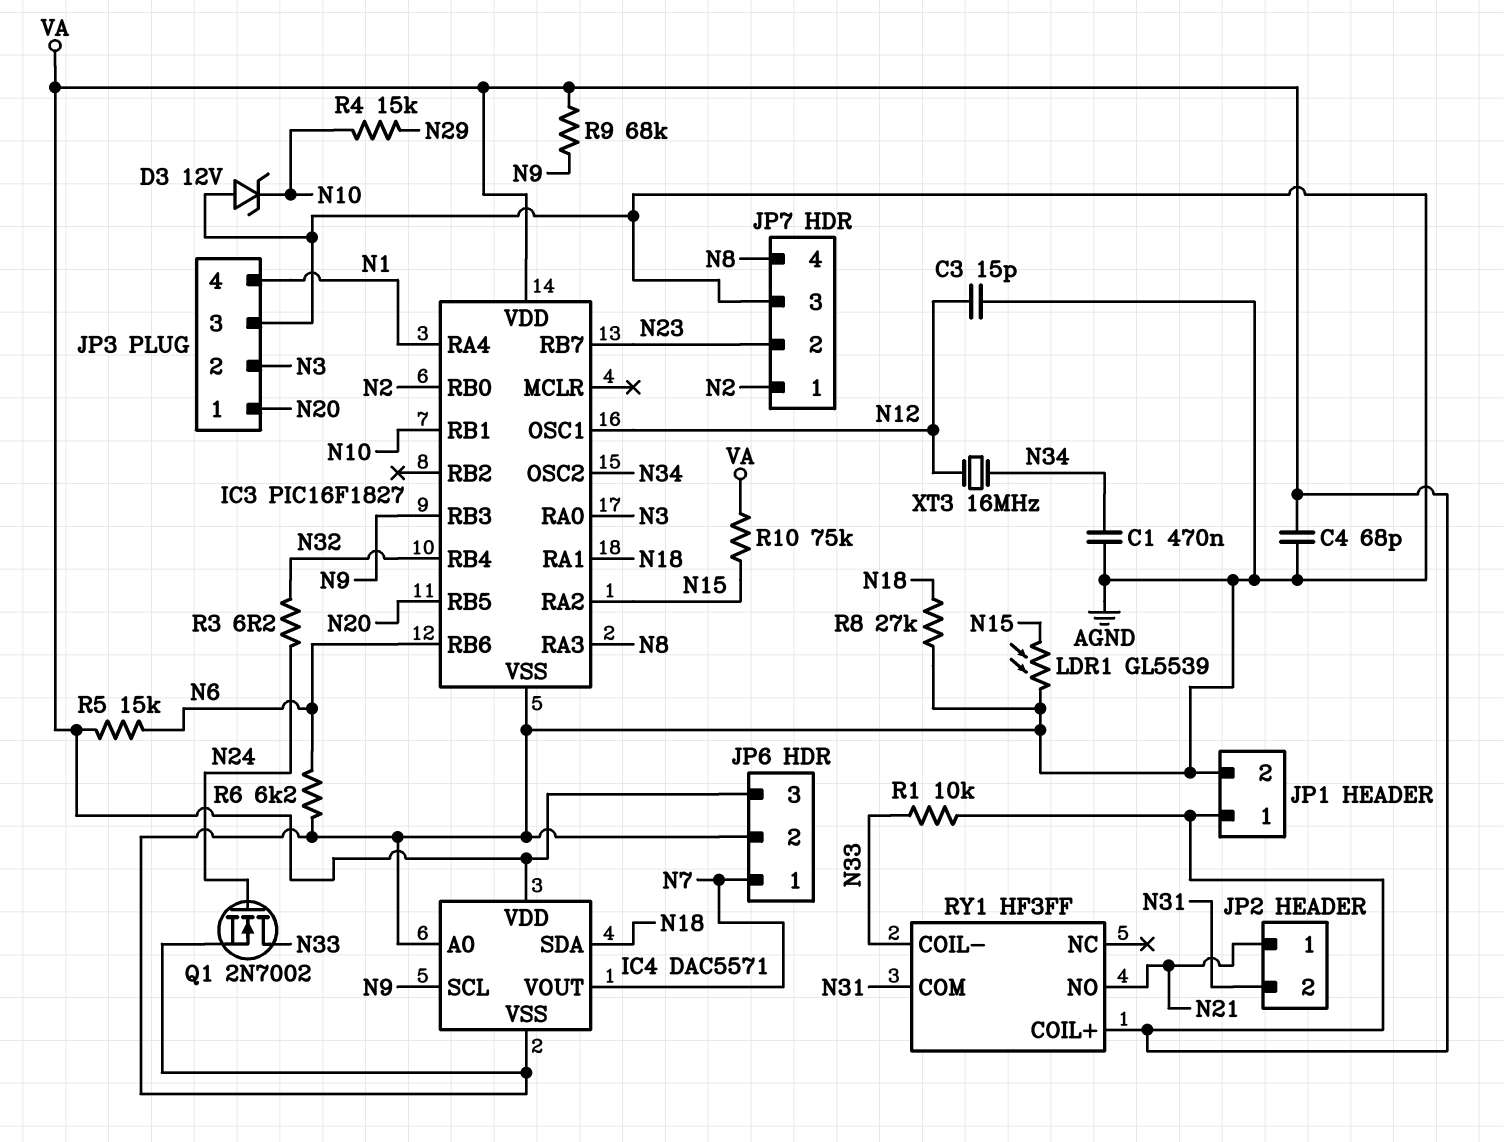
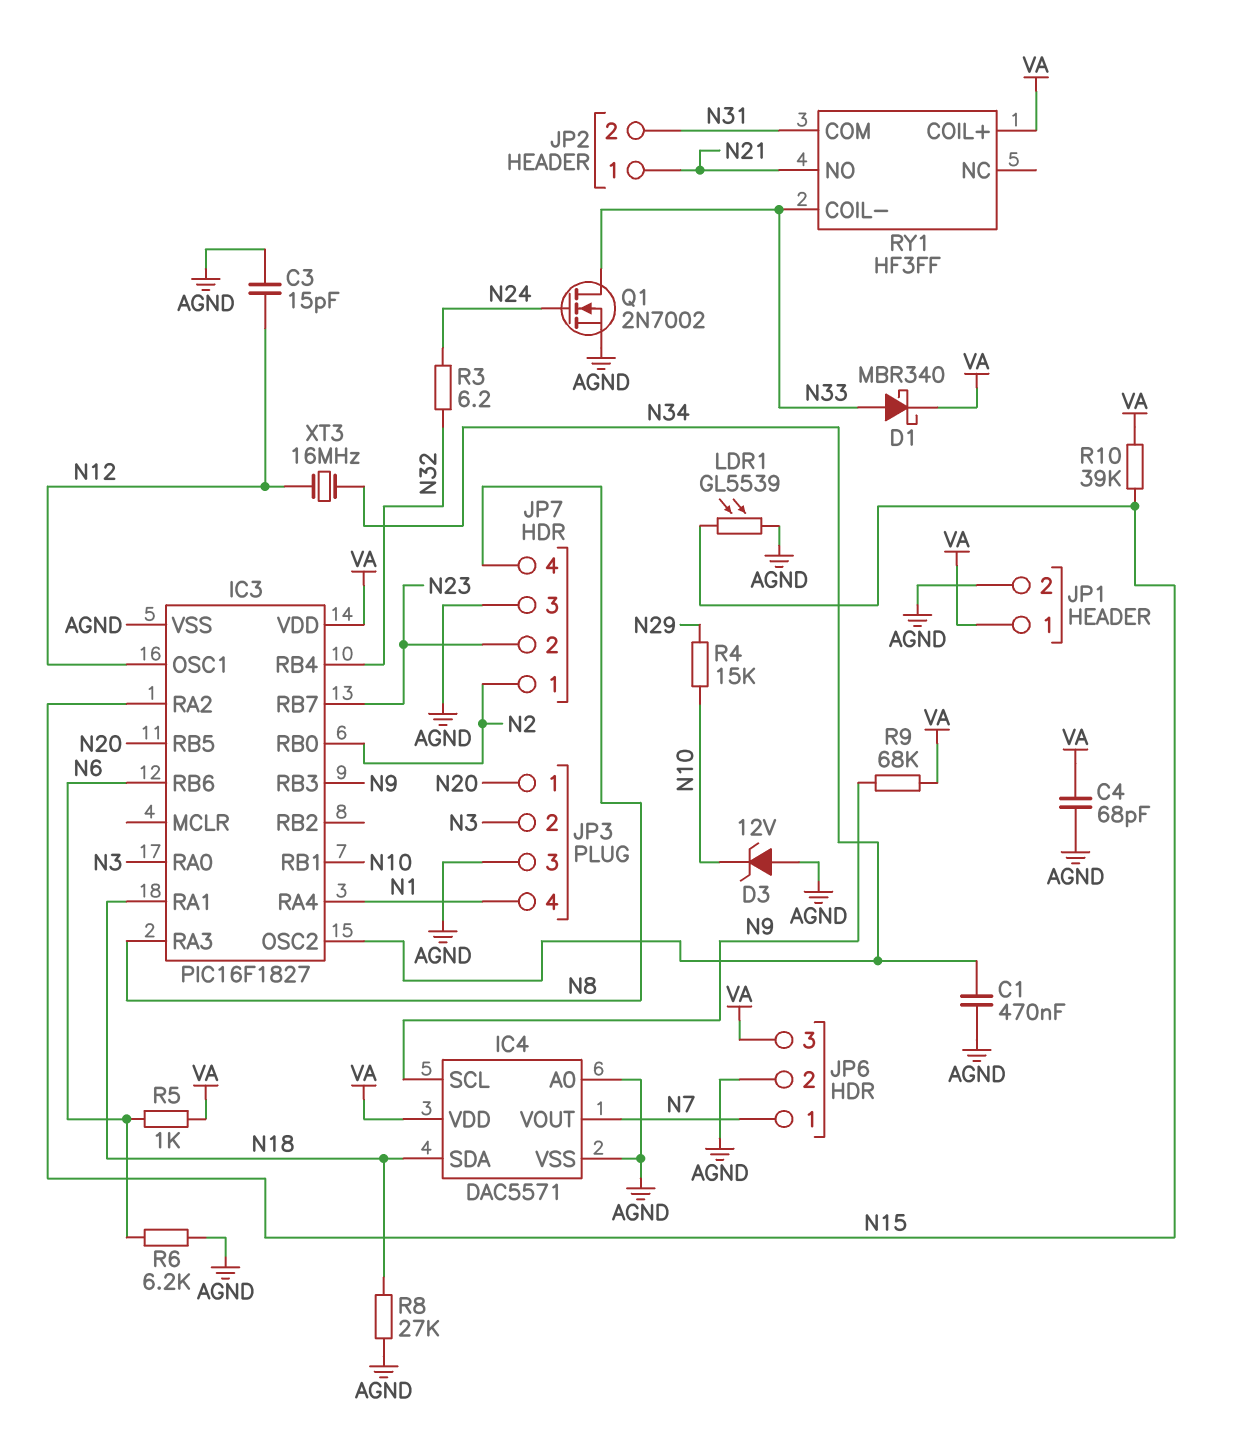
D1: none -> schottky MBR340 (A N33, K VA)
R1: 10k (N33, VA) -> none
R5: 15k (N6, VA) -> 1k (N6, VA)
R10: 75k (N15, VA) -> 39k (N15, VA)

